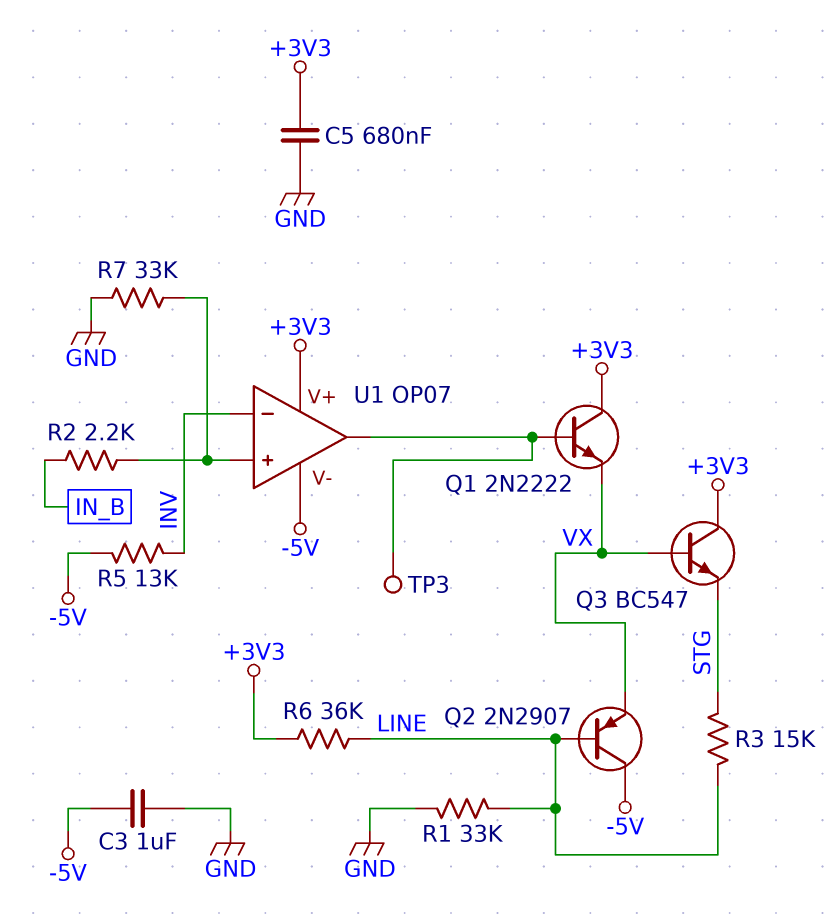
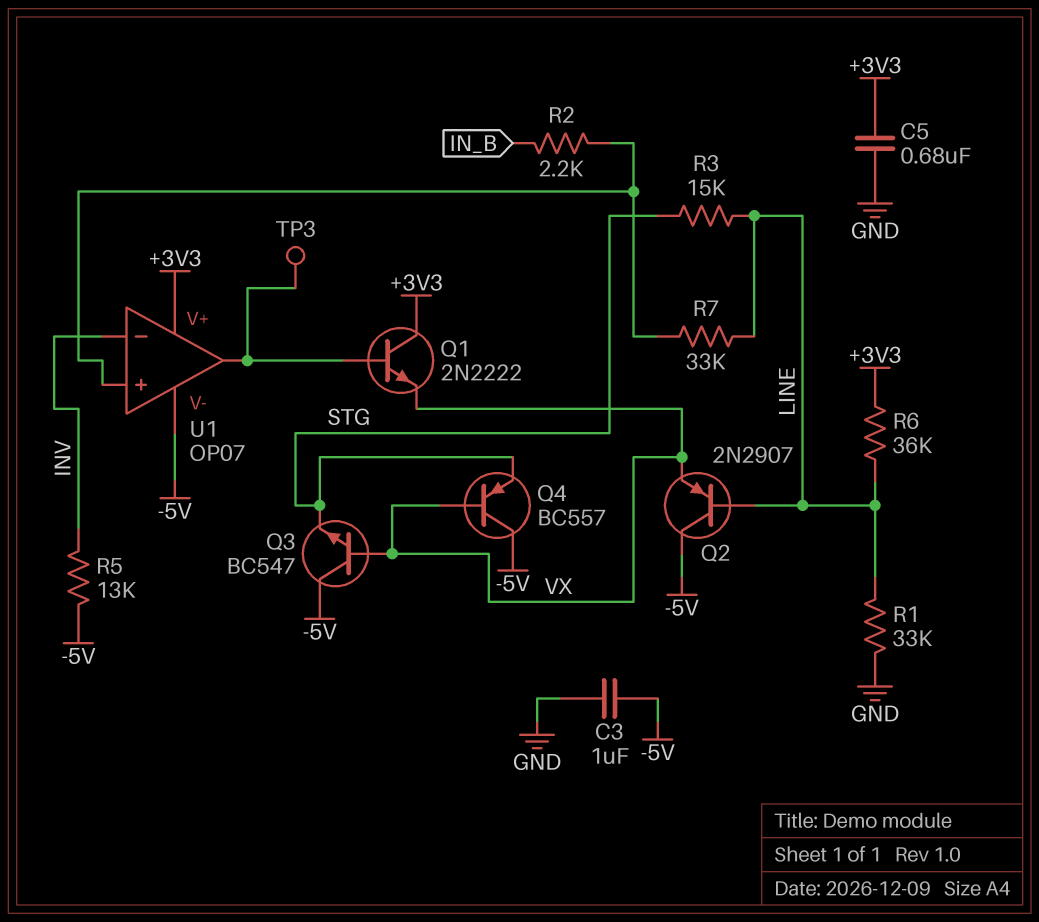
Q3: NPN BC547 (B VX, C +3V3, E STG) -> NPN BC547 (B VX, C -5V, E STG)
Q4: none -> PNP BC557 (B VX, C -5V, E STG)
R7: 33k (GND, U1/in+) -> 33k (LINE, U1/in+)

